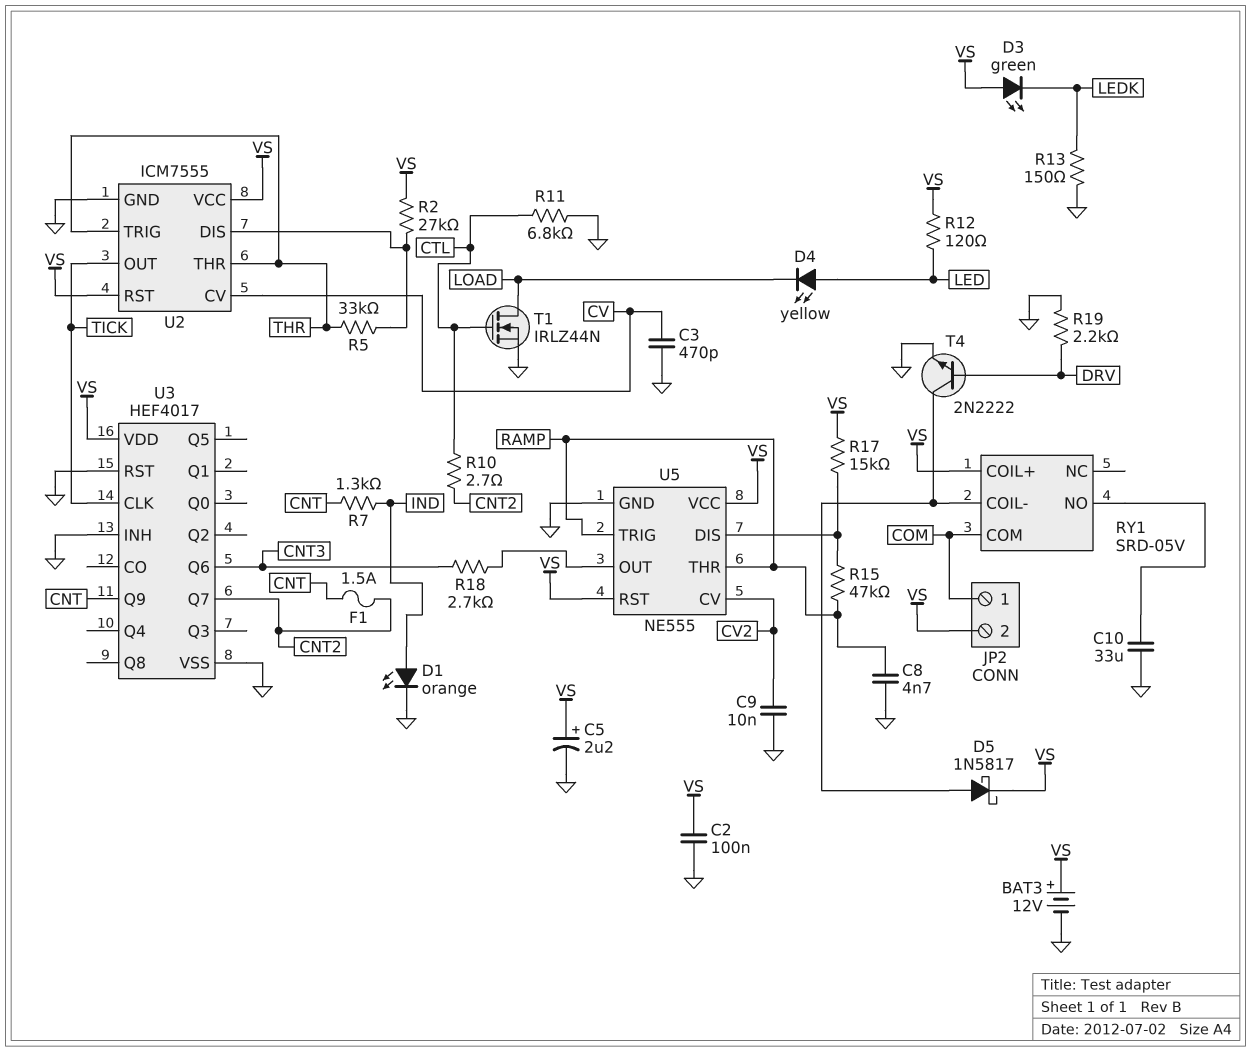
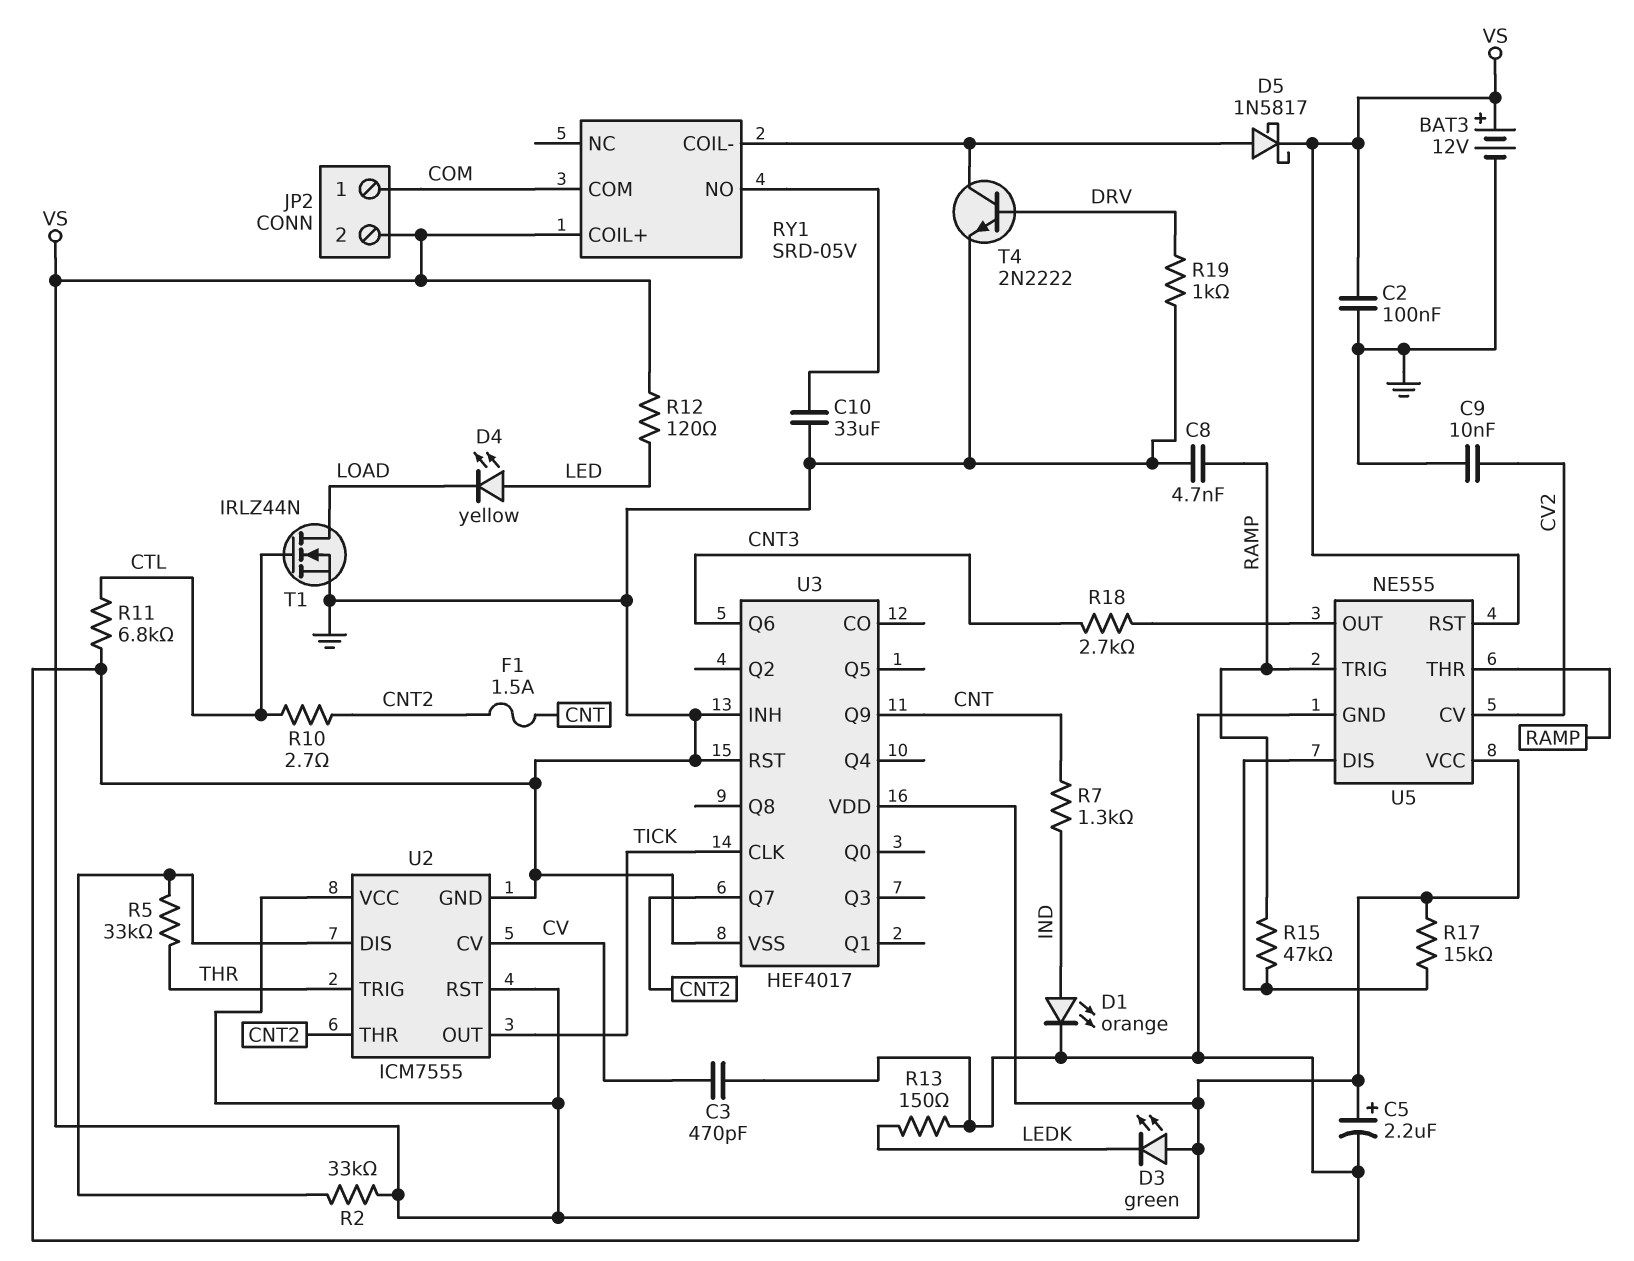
R2: 27k (U2/DIS, VS) -> 33k (U2/DIS, VS)
R19: 2.2k (DRV, GND) -> 1k (DRV, GND)
U2 pin THR: THR -> CNT2

